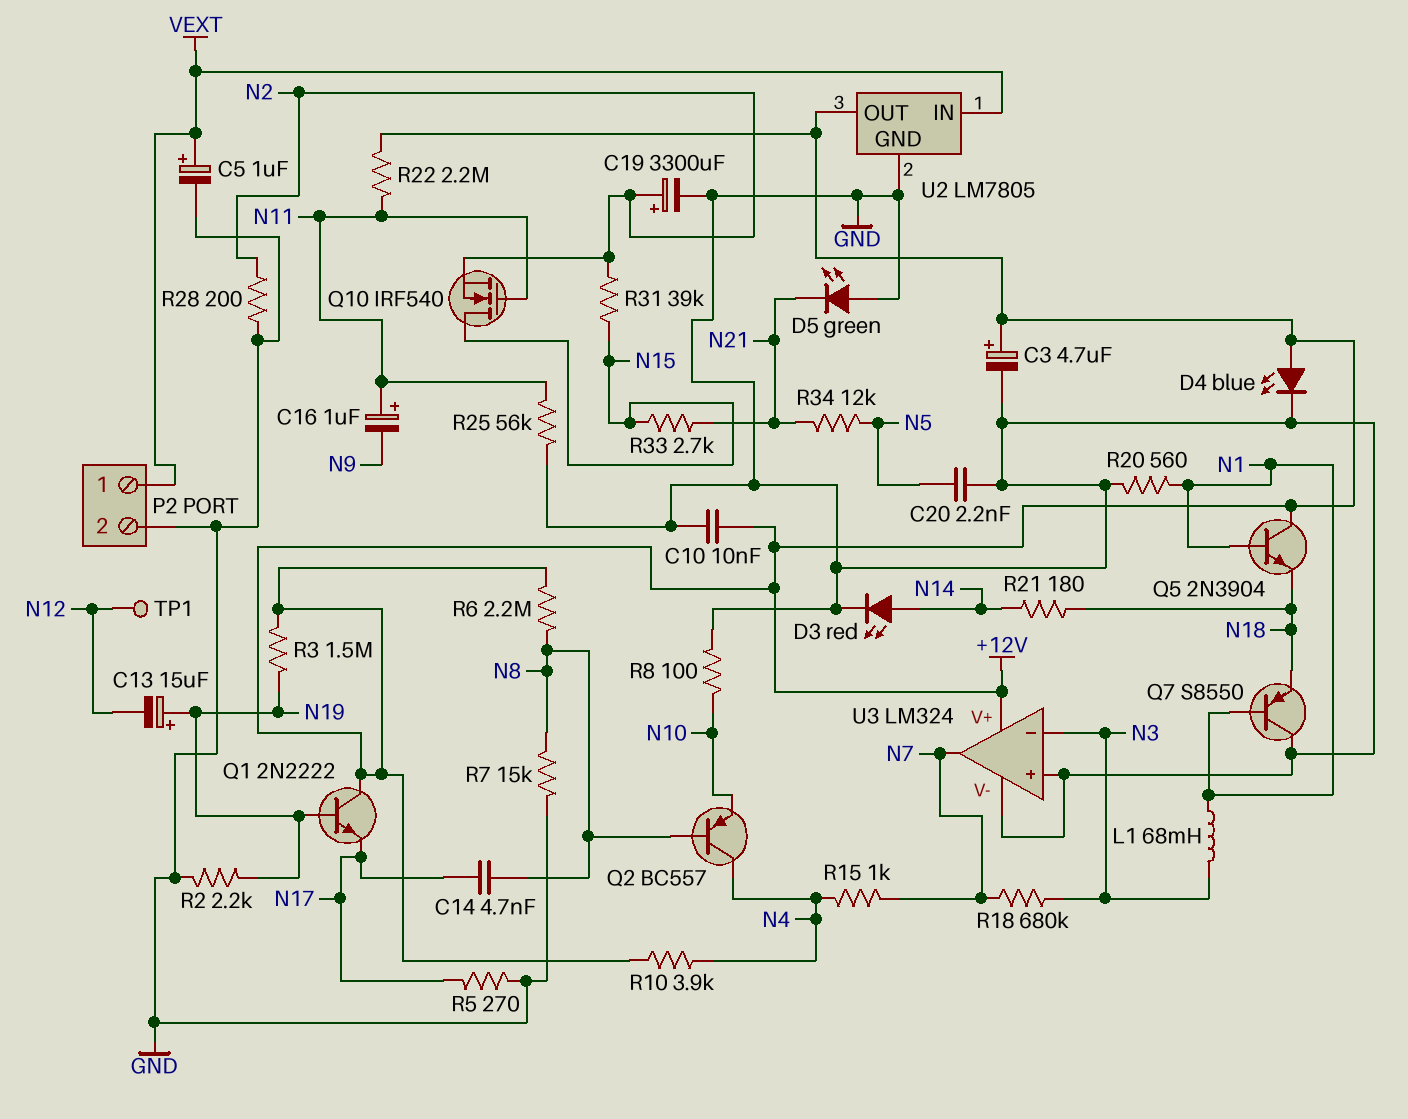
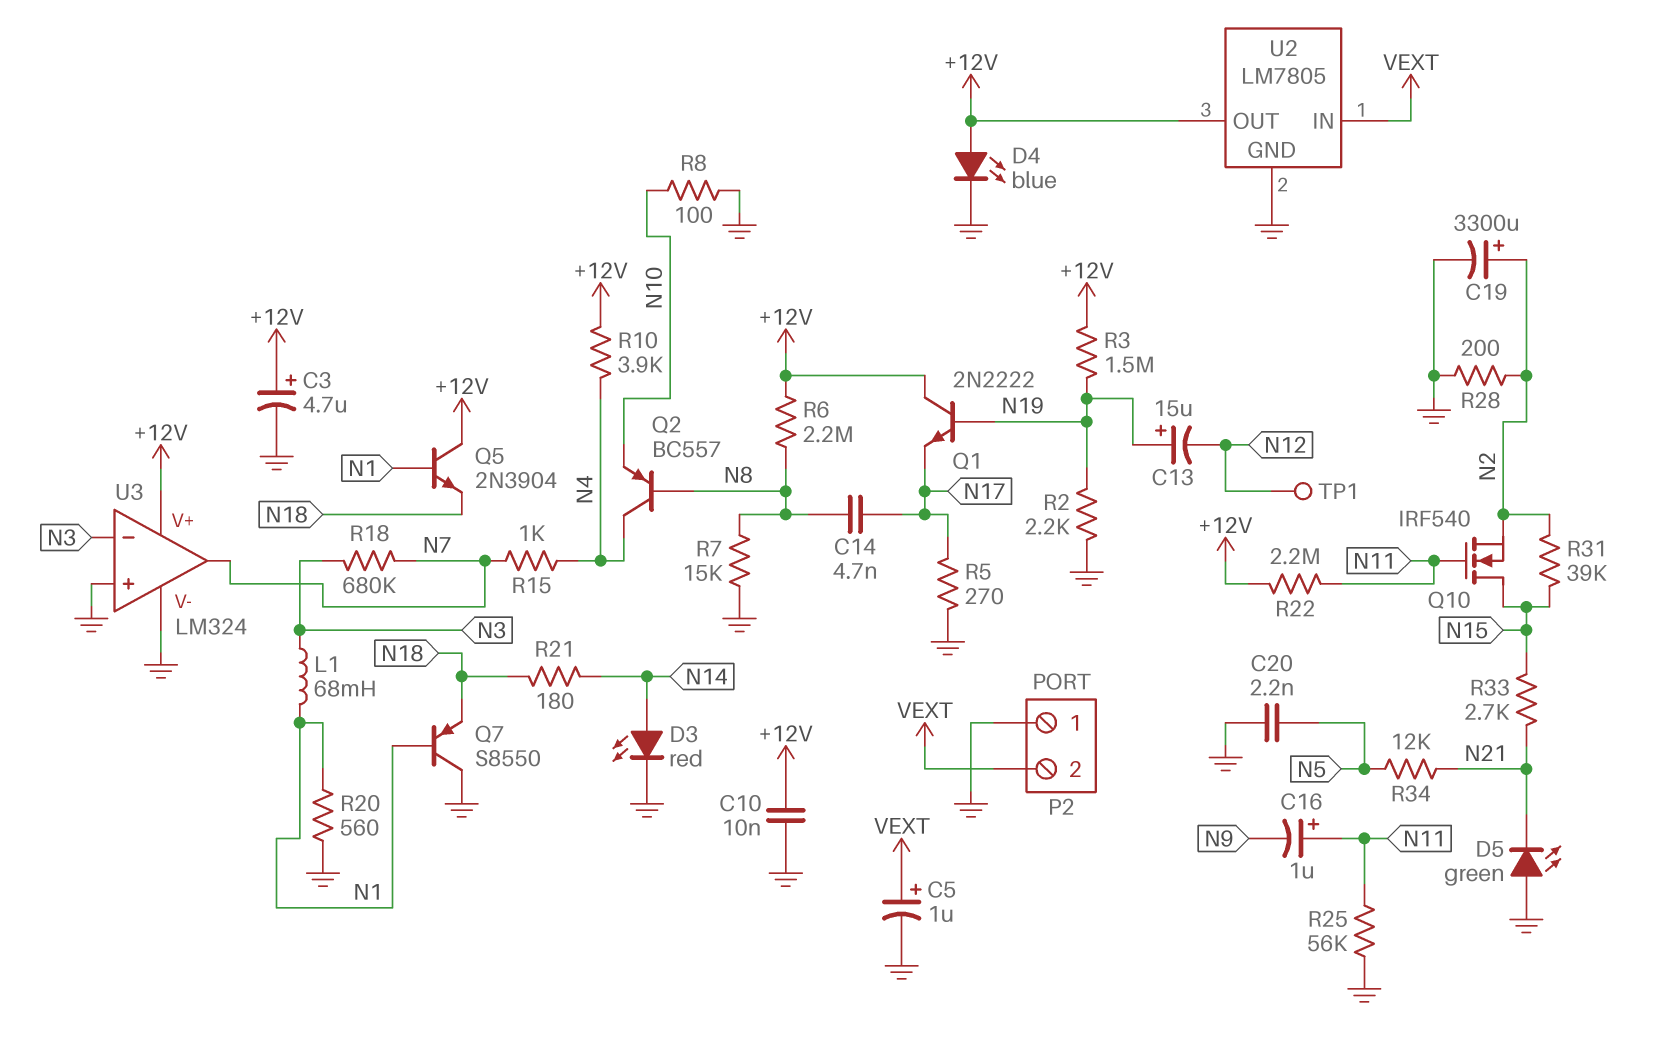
P2 pin 1: VEXT -> GND
P2 pin 2: GND -> VEXT

